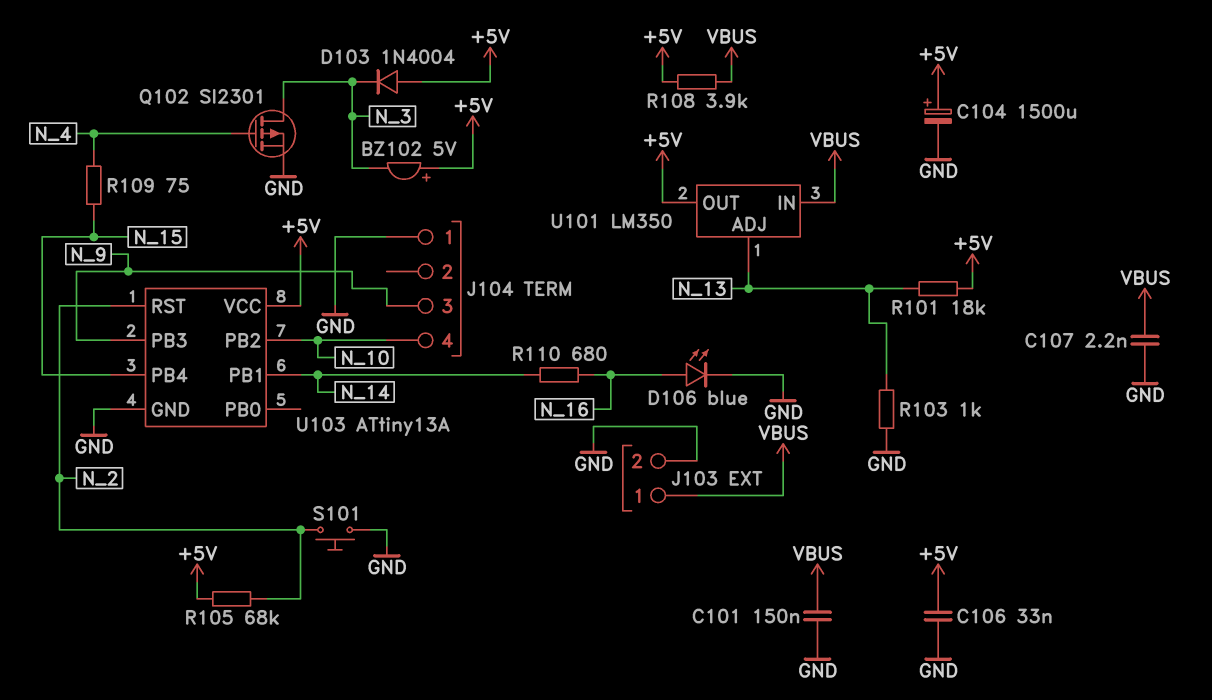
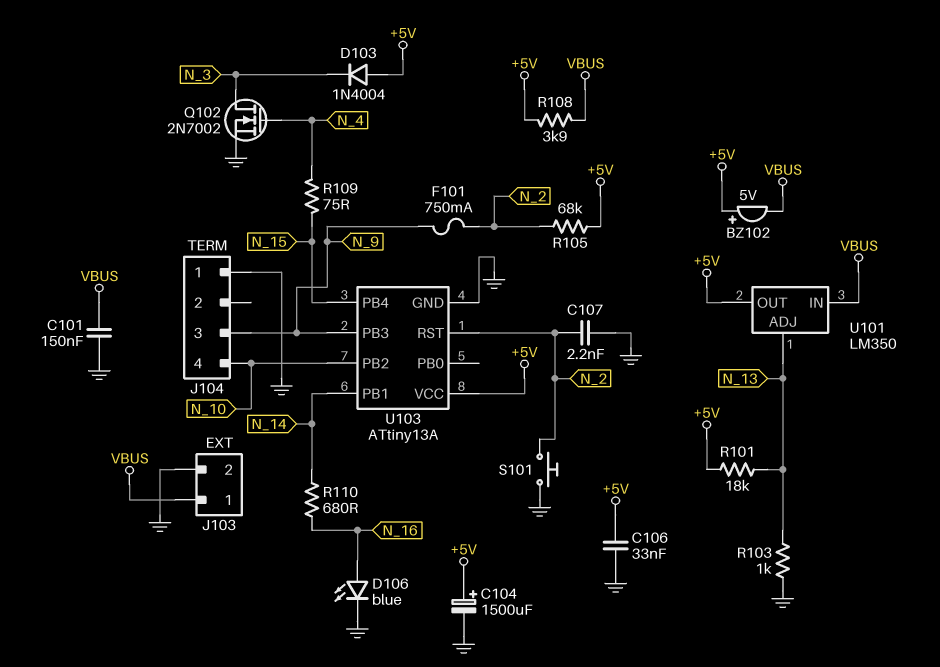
BZ102: buzzer 5V (plus +5V, minus N_3) -> buzzer 5V (plus +5V, minus VBUS)
C107: 2.2nF (GND, VBUS) -> 2.2nF (GND, N_2)
F101: none -> 750mA (N_2, N_9)
Q102: PMOS SI2301 (G N_4, D N_3, S GND) -> NMOS 2N7002 (G N_4, D N_3, S GND)

